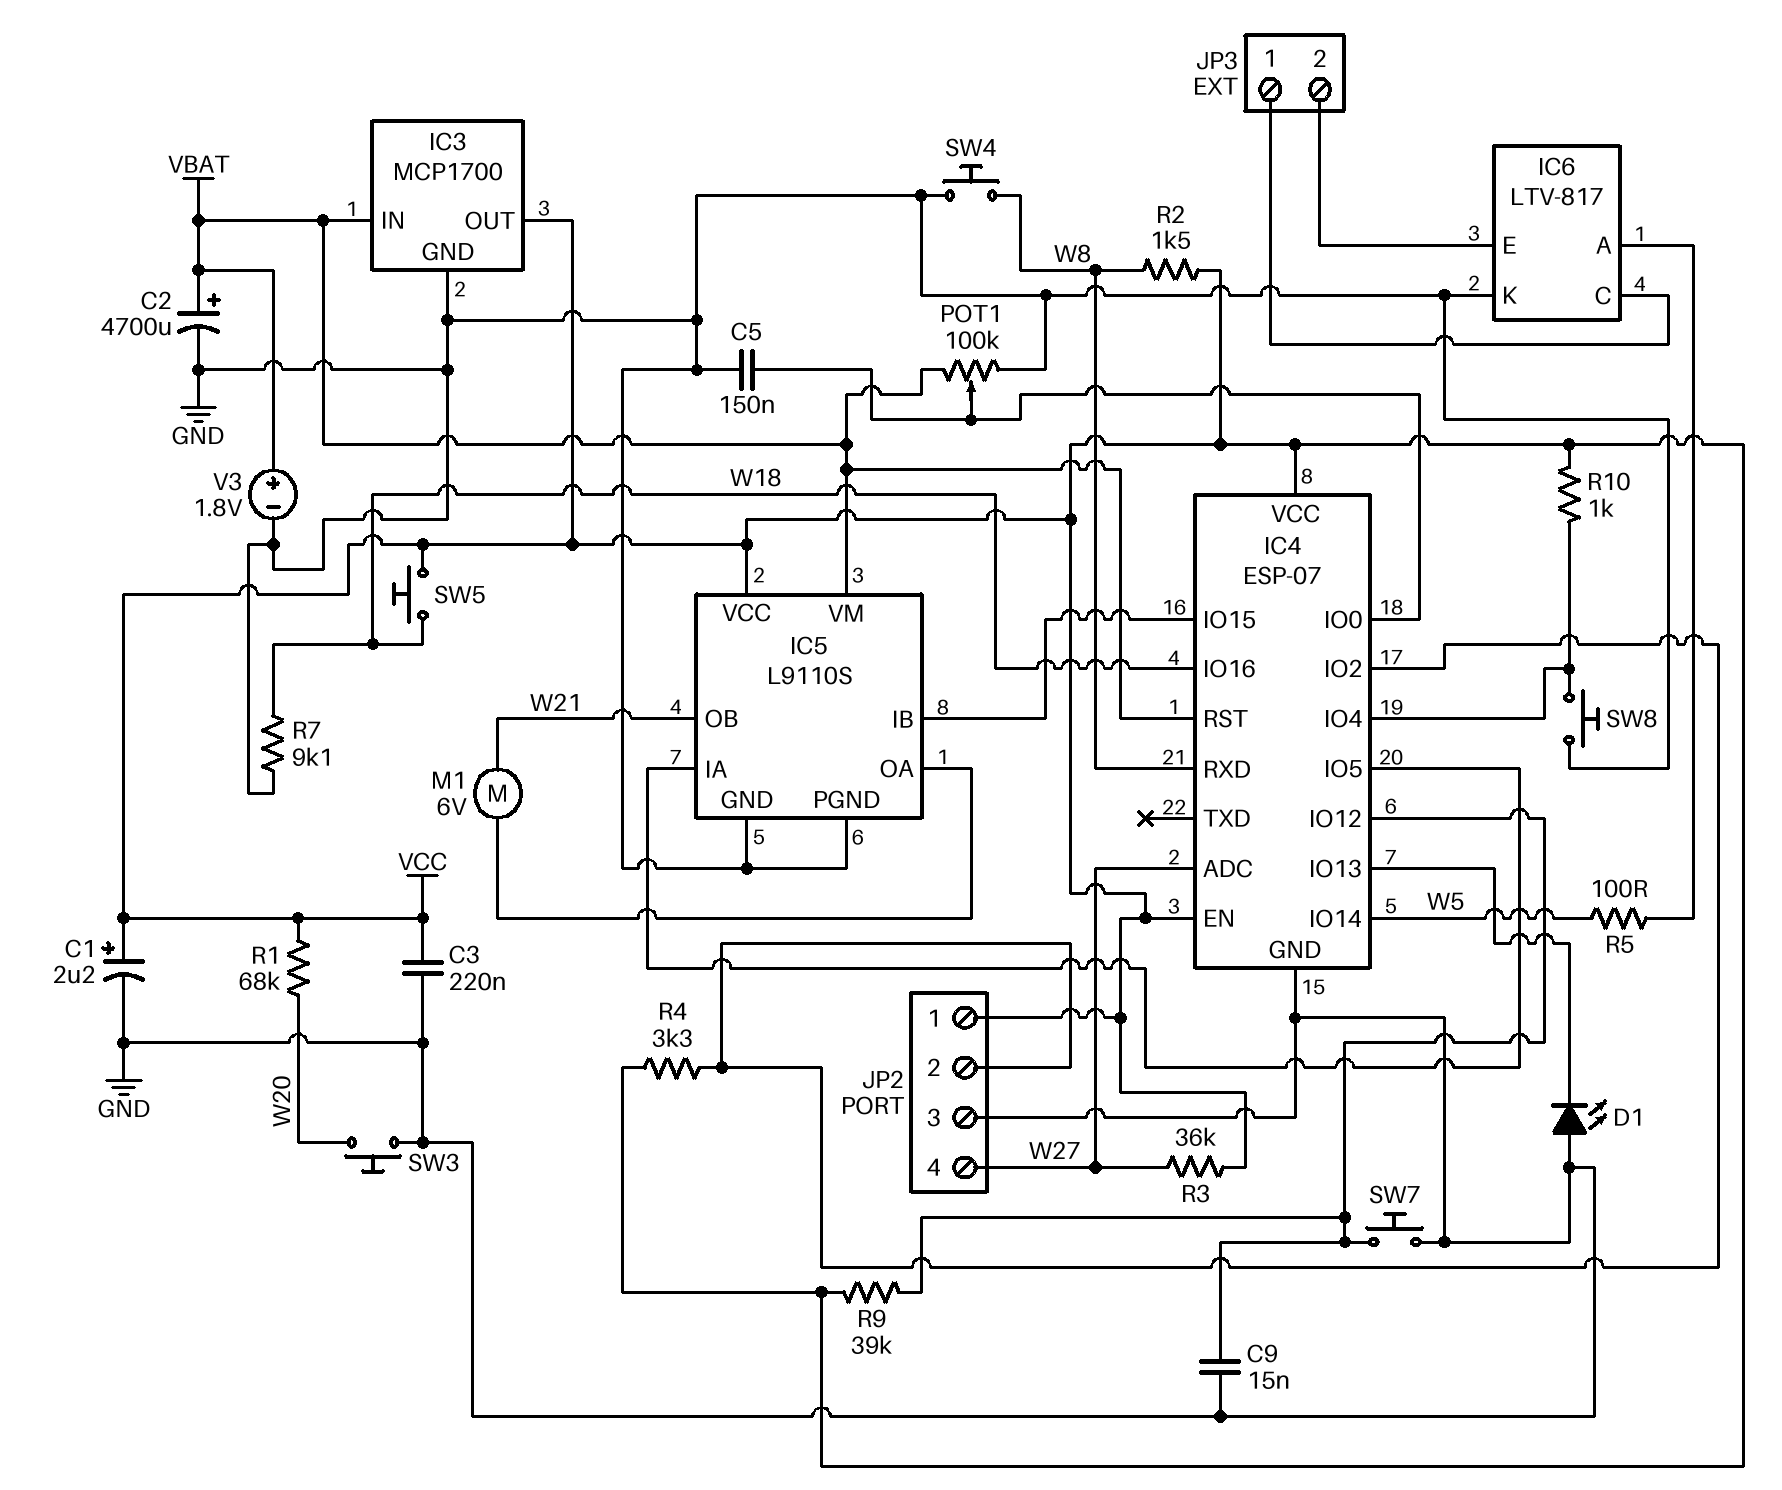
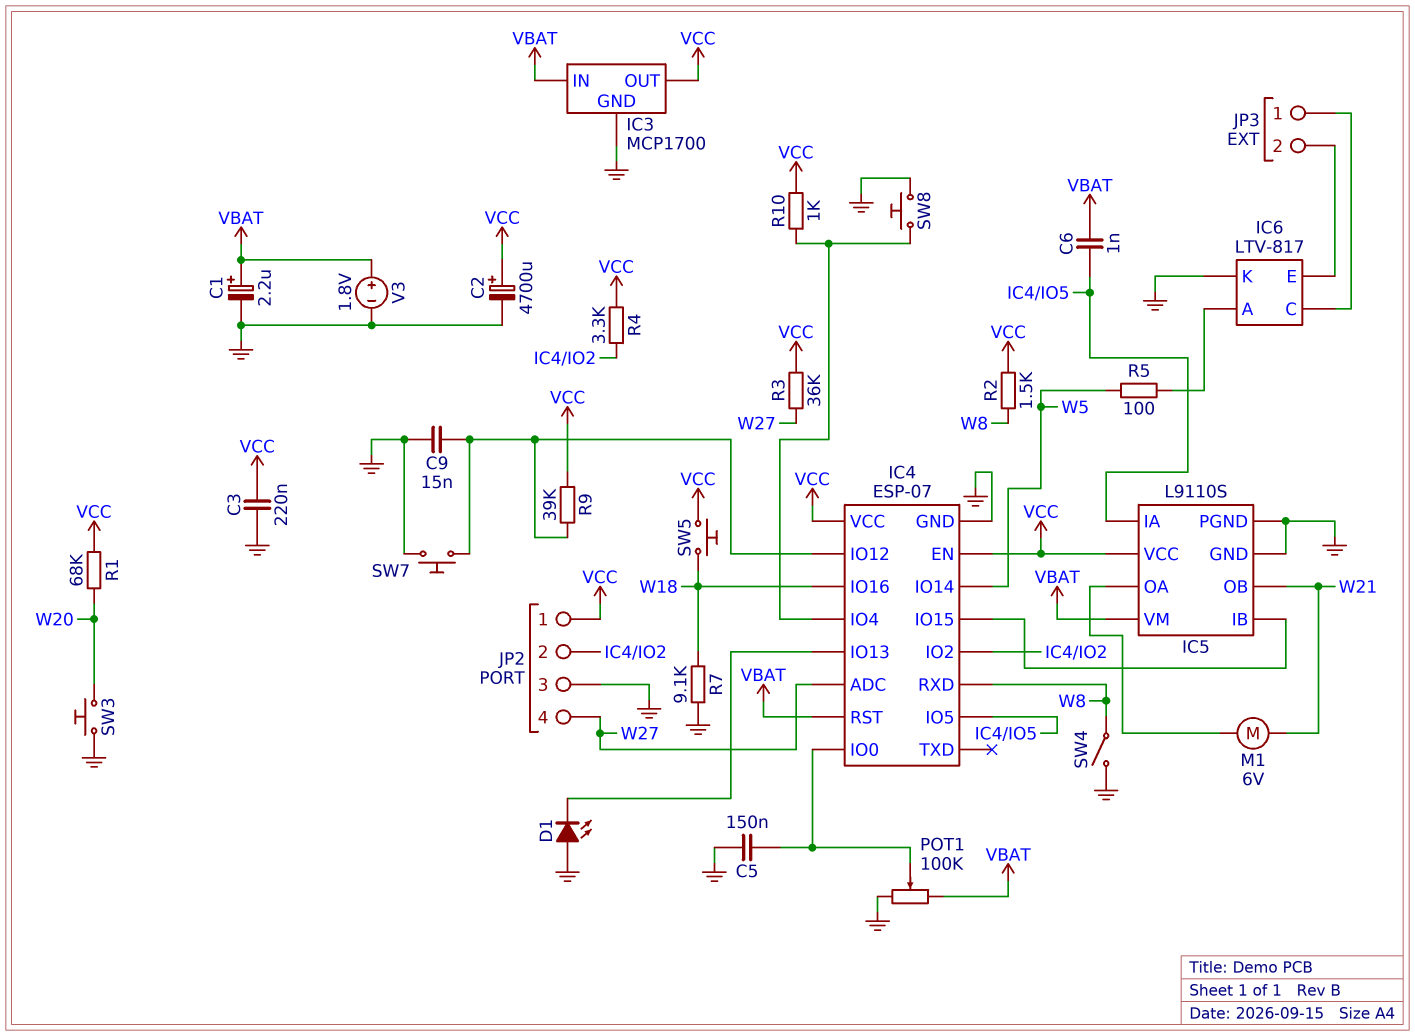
C1: 2.2uF (plus VCC, minus GND) -> 2.2uF (plus VBAT, minus GND)
C2: 4700uF (plus VBAT, minus GND) -> 4700uF (plus VCC, minus GND)
C6: none -> 1nF (IC4/IO5, VBAT)
SW4: button (GND, W8) -> switch (GND, W8)

